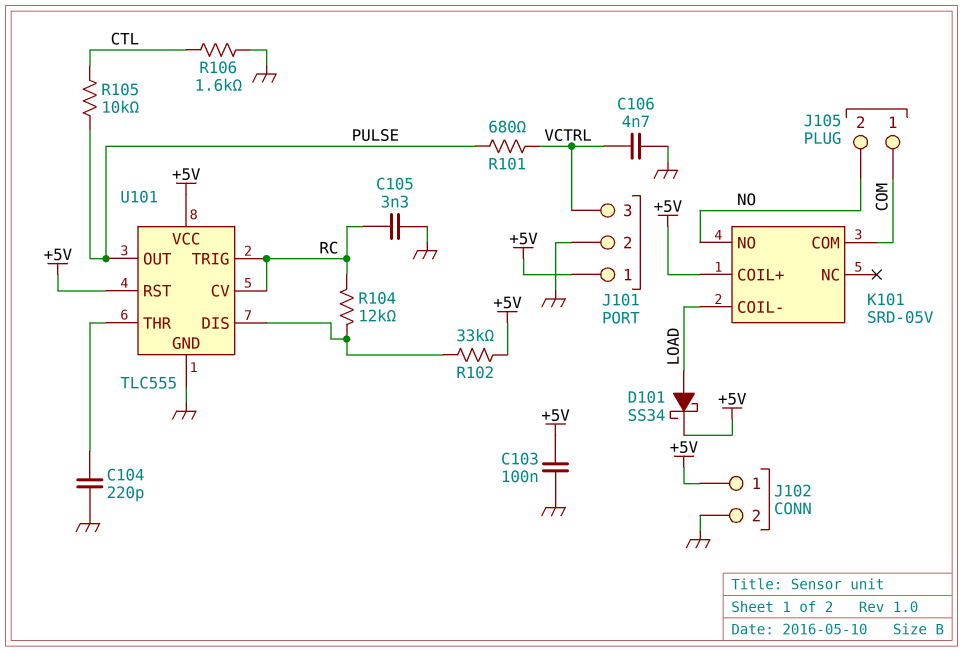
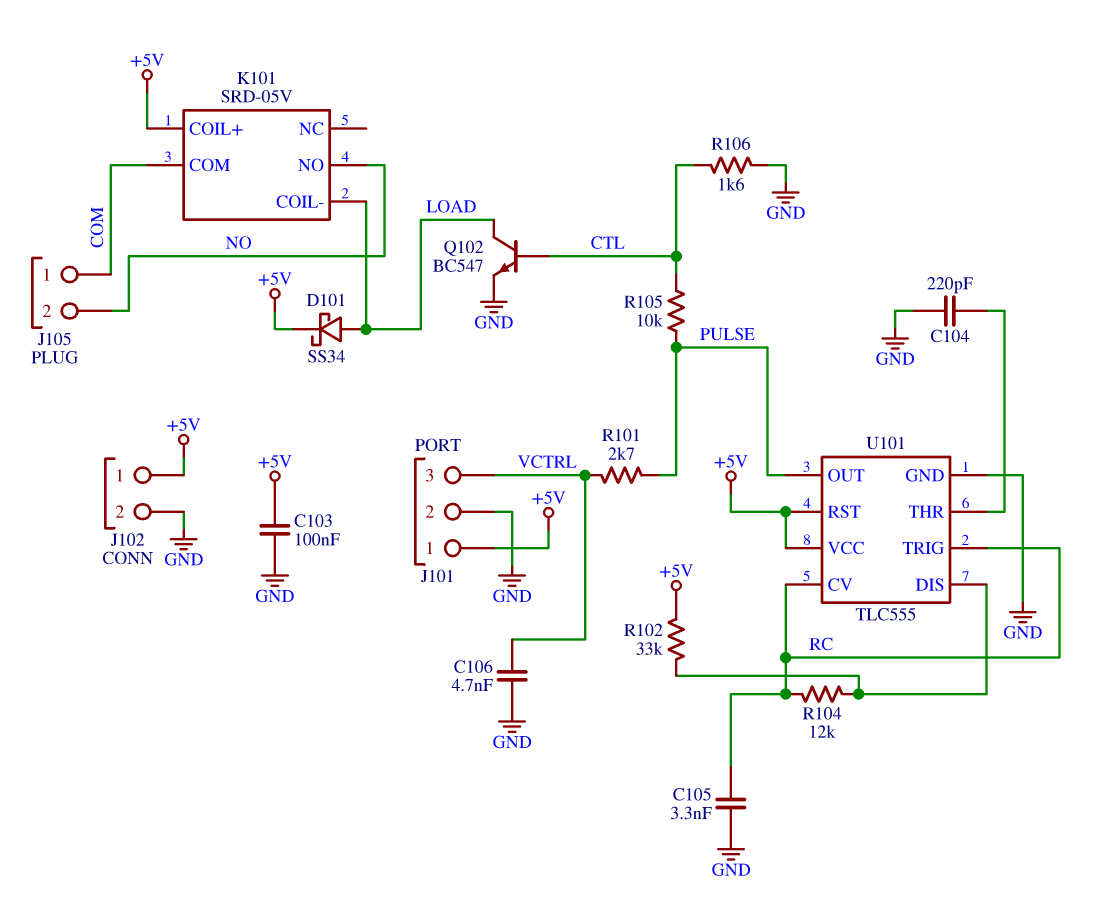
Q102: none -> NPN BC547 (B CTL, C LOAD, E GND)
R101: 680 (PULSE, VCTRL) -> 2.7k (PULSE, VCTRL)

